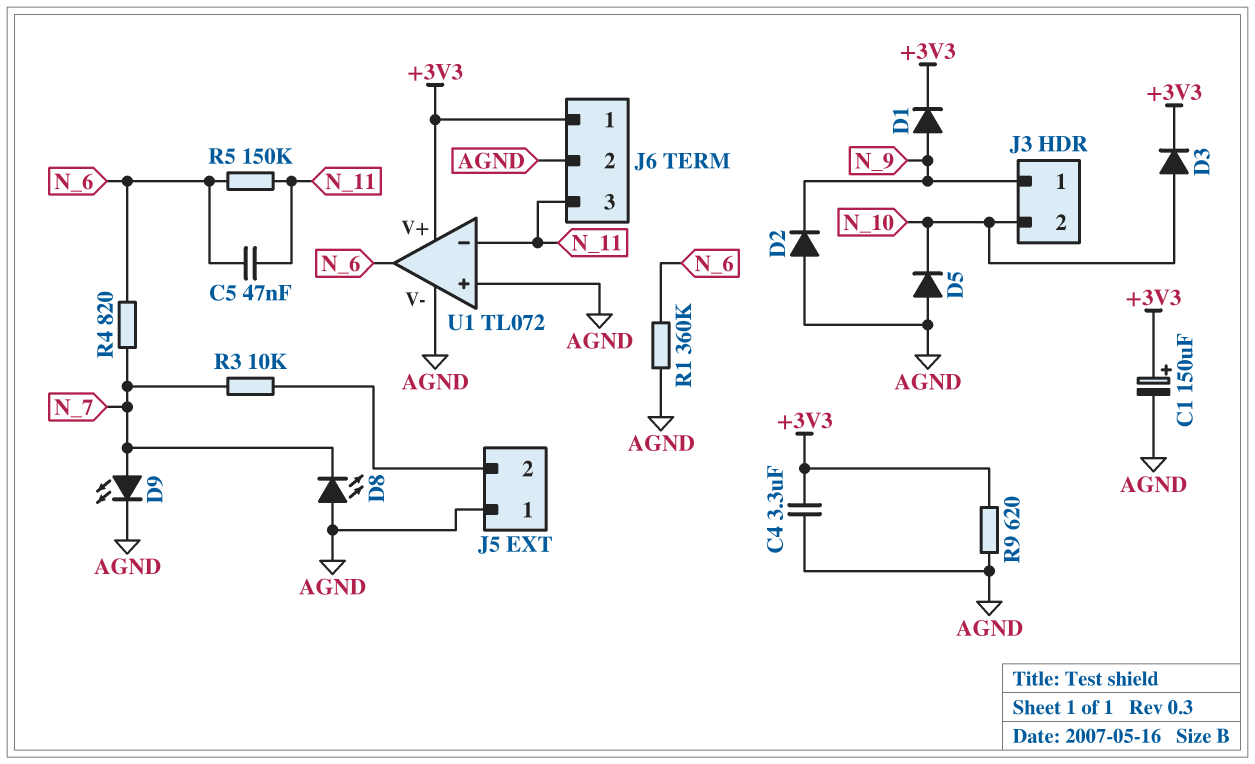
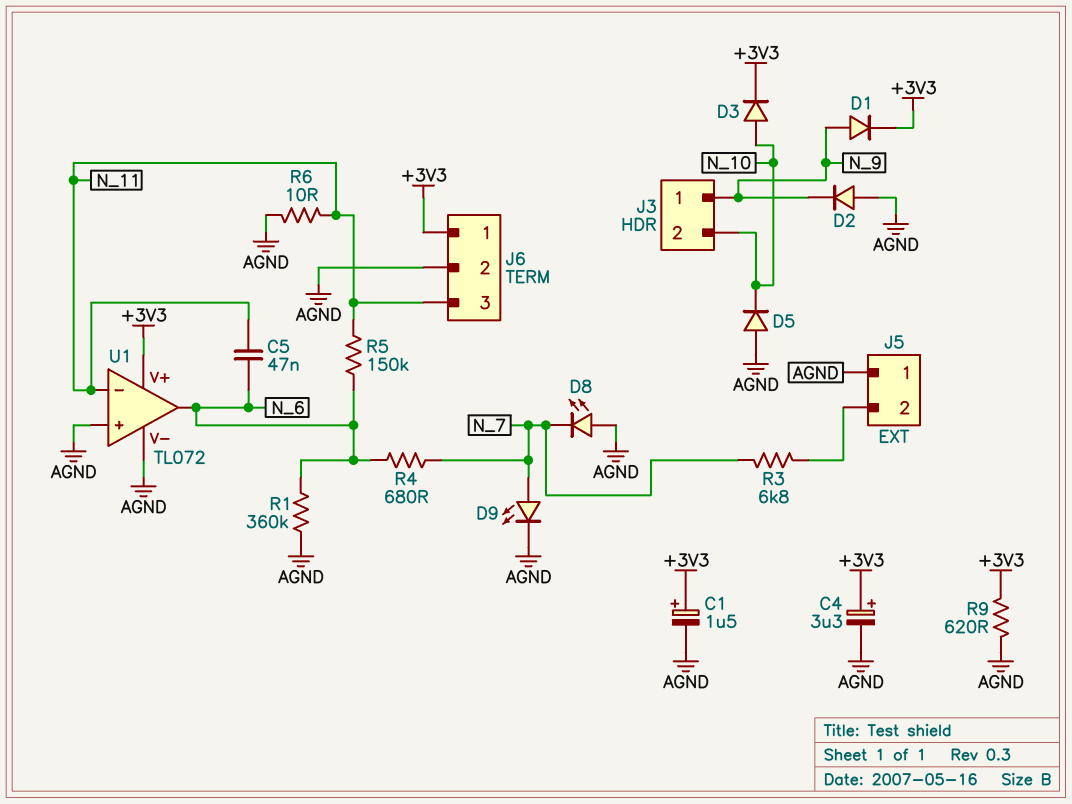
C1: 150uF (plus +3V3, minus AGND) -> 1.5uF (plus +3V3, minus AGND)
C4: 3.3uF (+3V3, AGND) -> 3.3uF (plus +3V3, minus AGND)
R3: 10k (J5/2, N_7) -> 6.8k (J5/2, N_7)
R4: 820 (N_6, N_7) -> 680 (N_6, N_7)
R6: none -> 10 (AGND, N_11)

